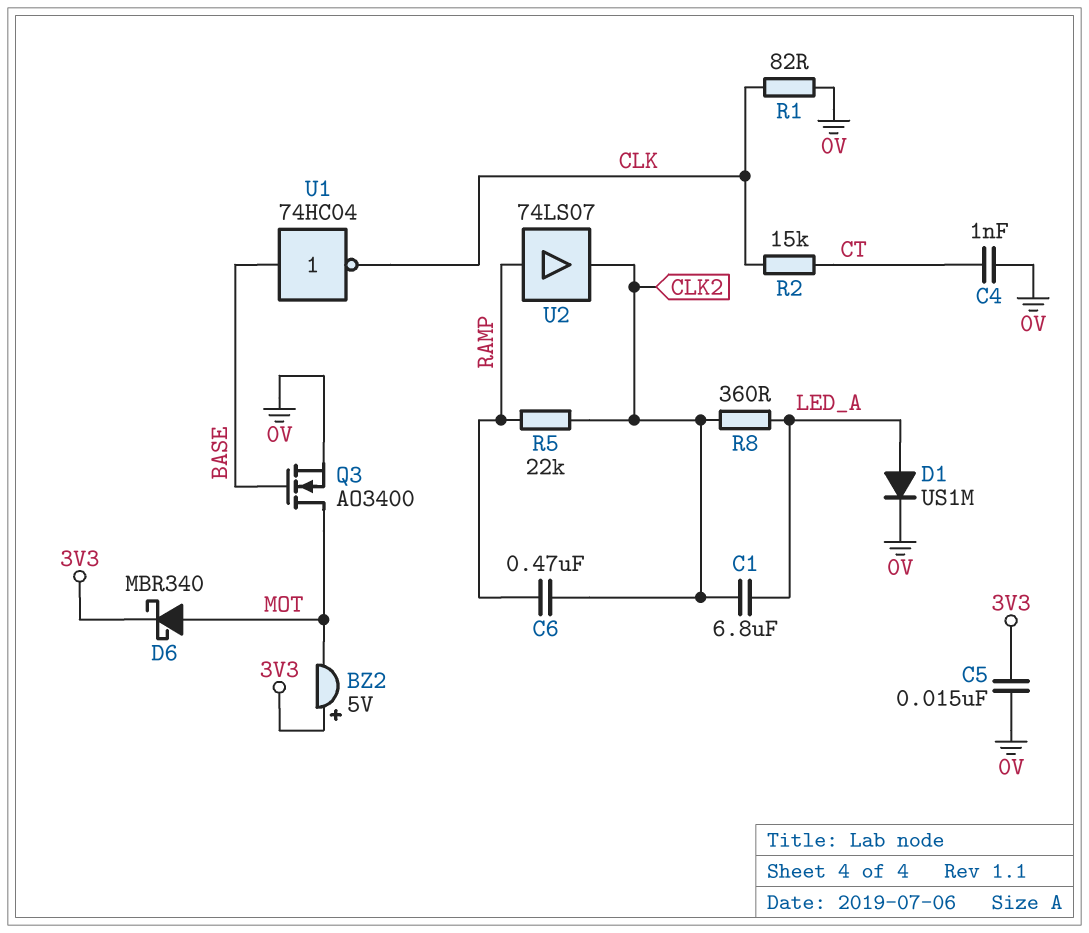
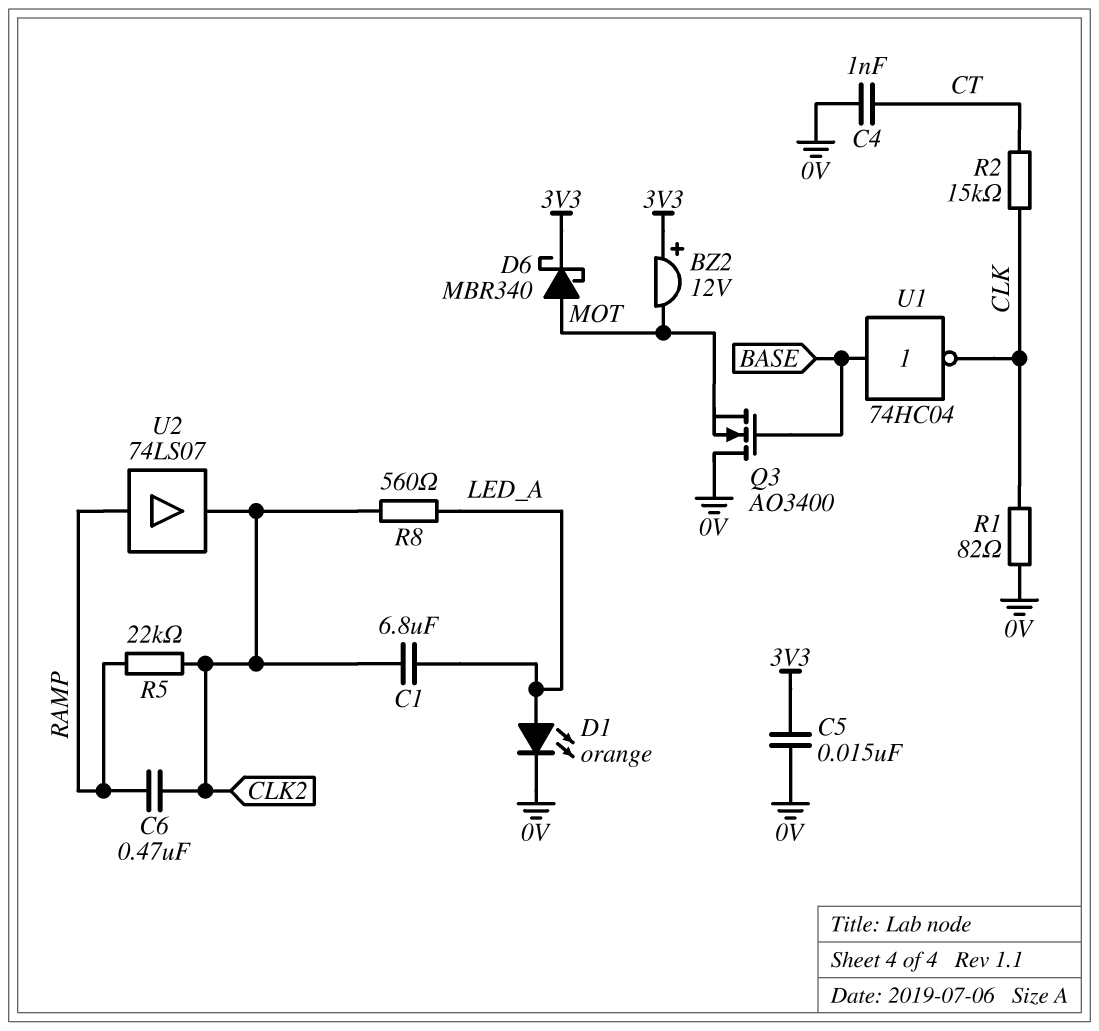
BZ2: buzzer 5V (plus 3V3, minus MOT) -> buzzer 12V (plus 3V3, minus MOT)
D1: diode US1M (A LED_A, K 0V) -> LED orange (A LED_A, K 0V)
Q3: NMOS AO3400 (G BASE, D MOT, S 0V) -> NMOS AO3400 (G BASE, D 0V, S MOT)
R8: 360 (CLK2, LED_A) -> 560 (CLK2, LED_A)

